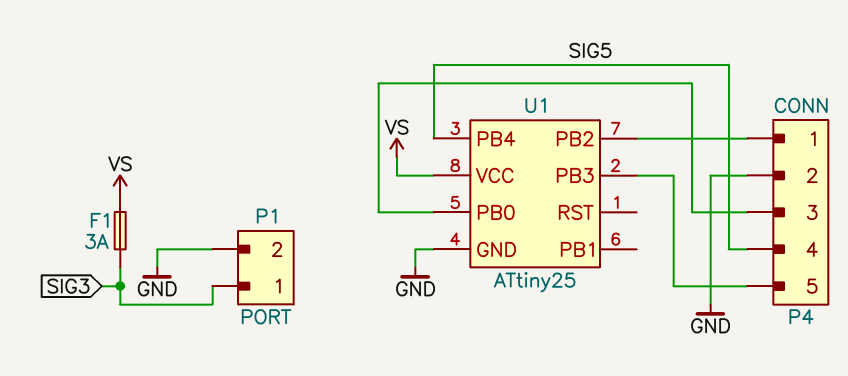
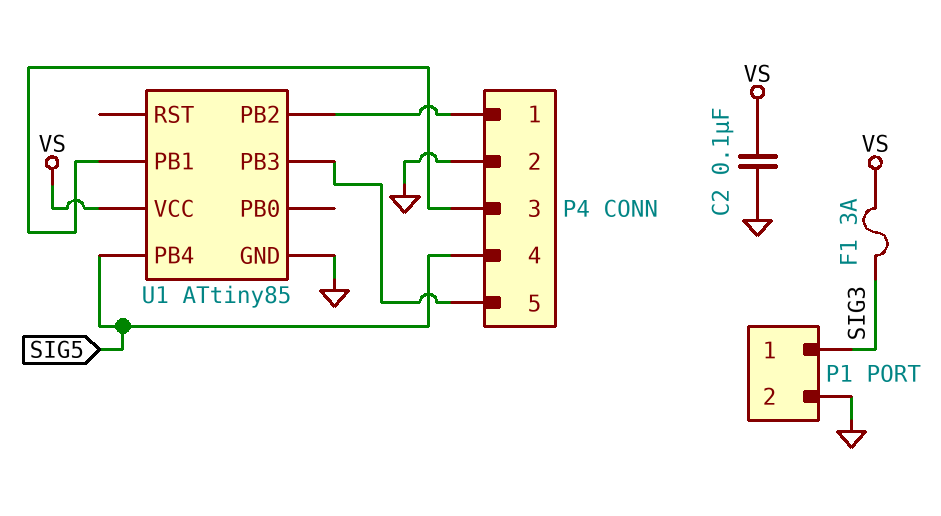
C2: none -> 100nF (GND, VS)
U1: ATtiny25 -> ATtiny85
U1 pin PB0: P4/3 -> none
U1 pin PB1: none -> P4/3

